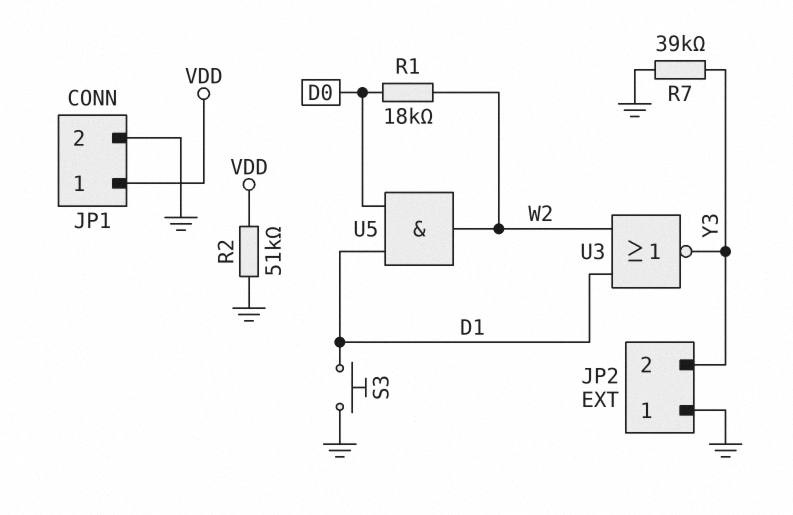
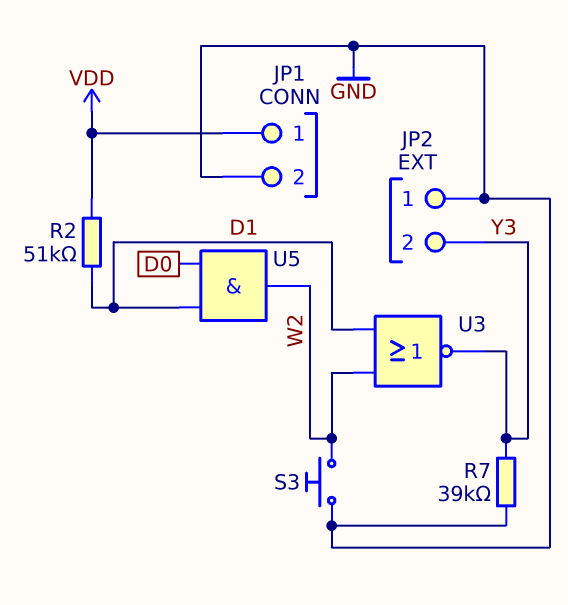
R1: 18k (D0, W2) -> none
R2: 51k (GND, VDD) -> 51k (D1, VDD)
S3: button (D1, GND) -> button (GND, W2)

